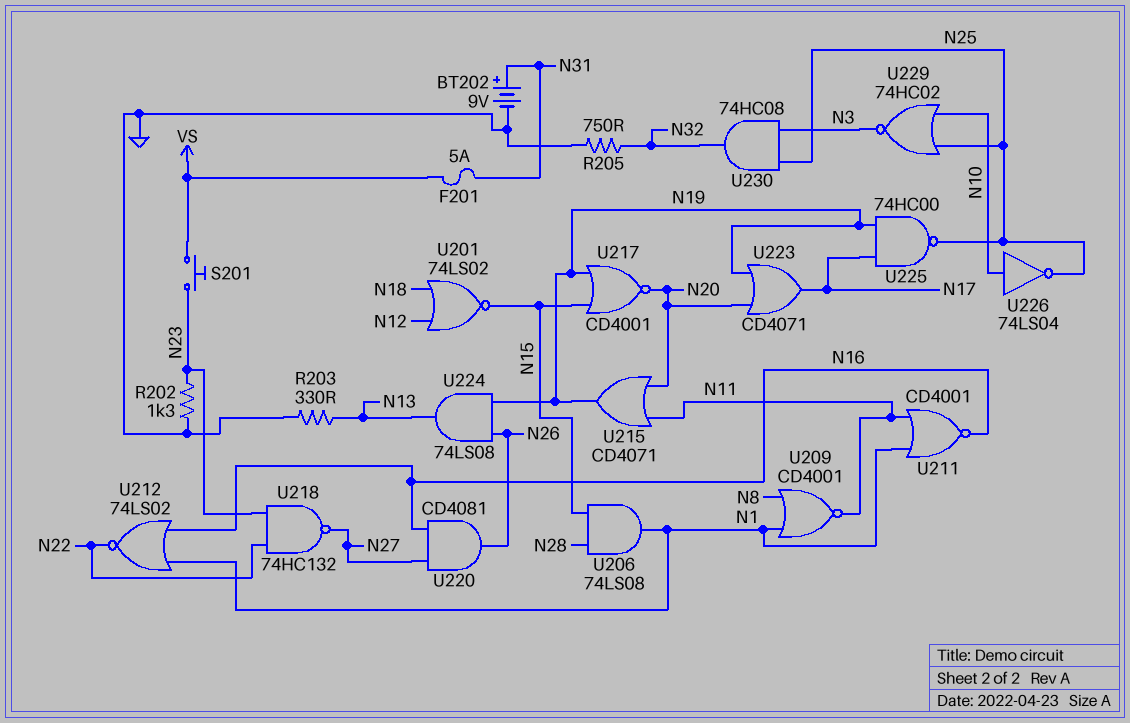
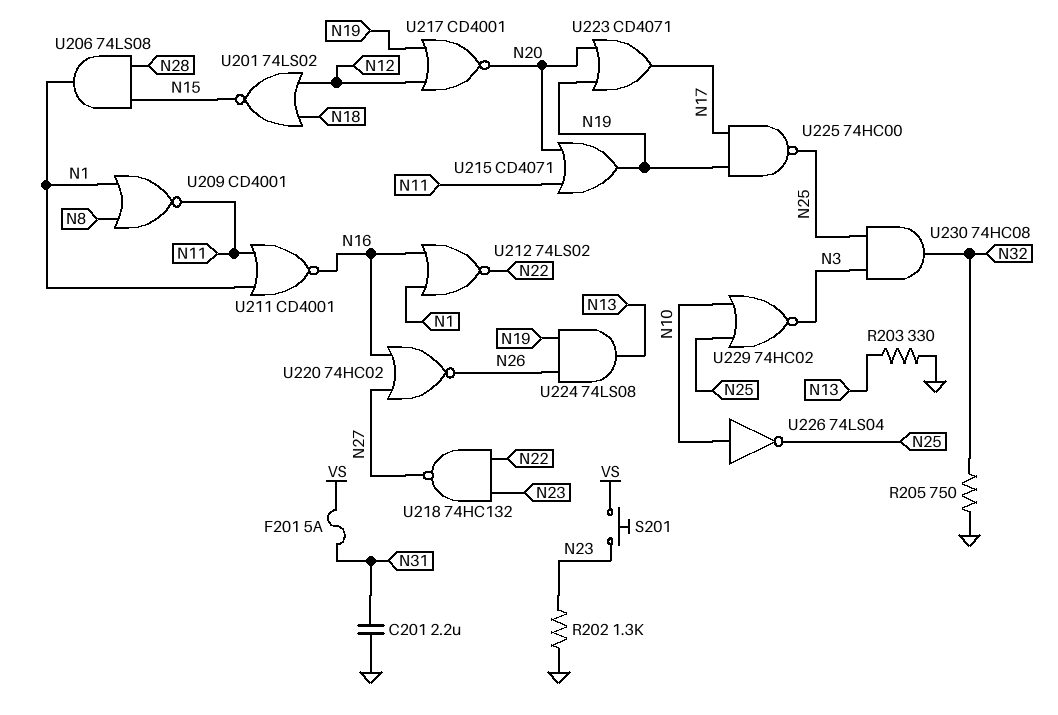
BT202: 9V (plus N31, minus GND) -> none
C201: none -> 2.2uF (GND, N31)
U217: NOR CD4001 (in N15, in N19, out N20) -> NOR CD4001 (in N12, in N19, out N20)
U220: AND CD4081 (in N16, in N27, out N26) -> NOR 74HC02 (in N16, in N27, out N26)

